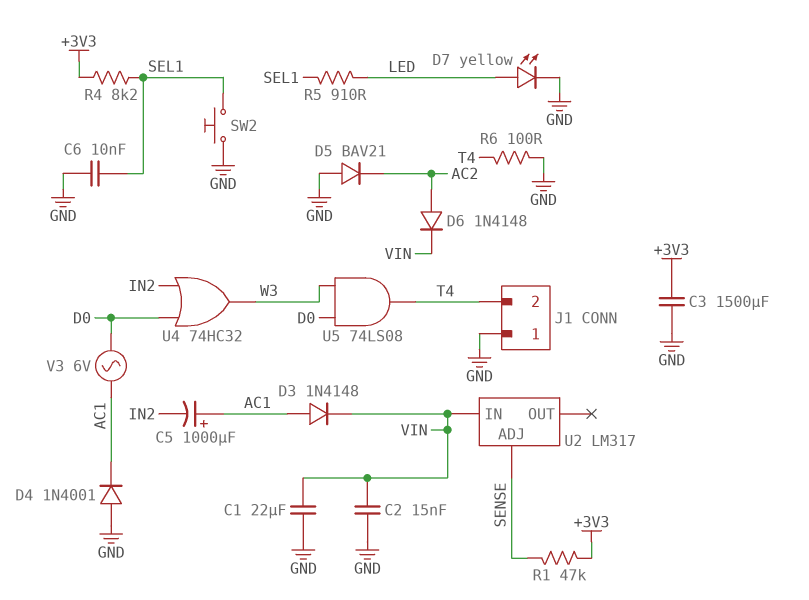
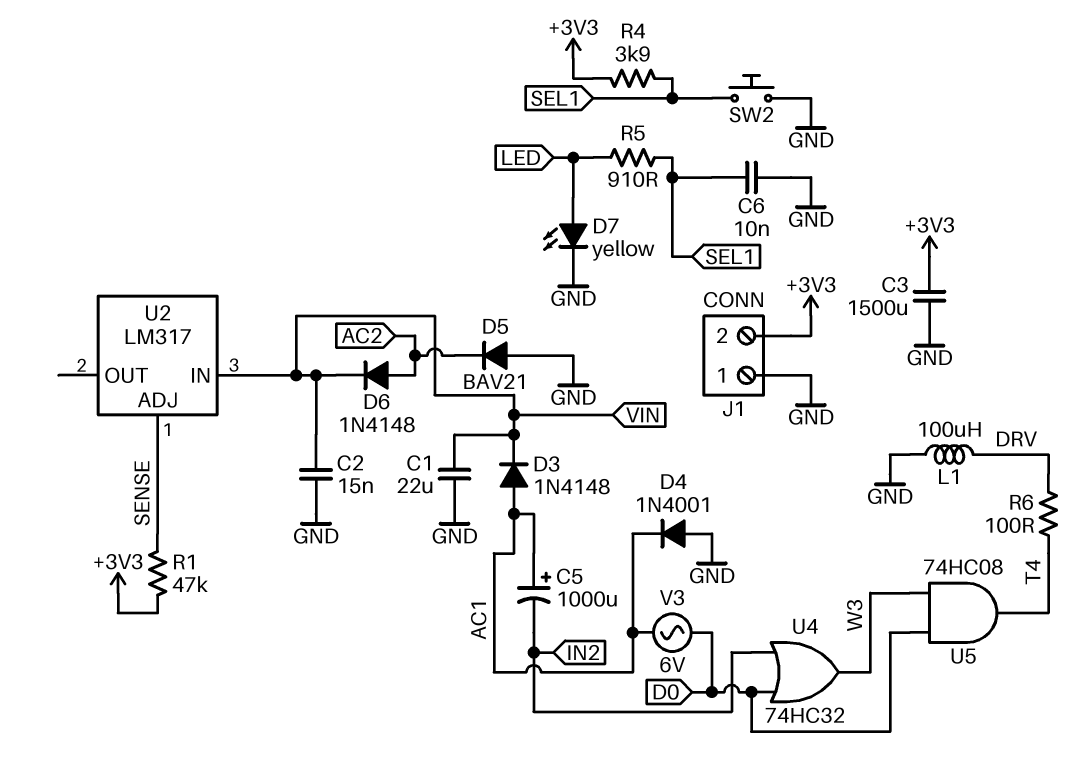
J1 pin 2: T4 -> +3V3
L1: none -> 100uH (DRV, GND)
R4: 8.2k (+3V3, SEL1) -> 3.9k (+3V3, SEL1)
R6: 100 (GND, T4) -> 100 (DRV, T4)
U5: AND 74LS08 (in D0, in W3, out T4) -> AND 74HC08 (in D0, in W3, out T4)

